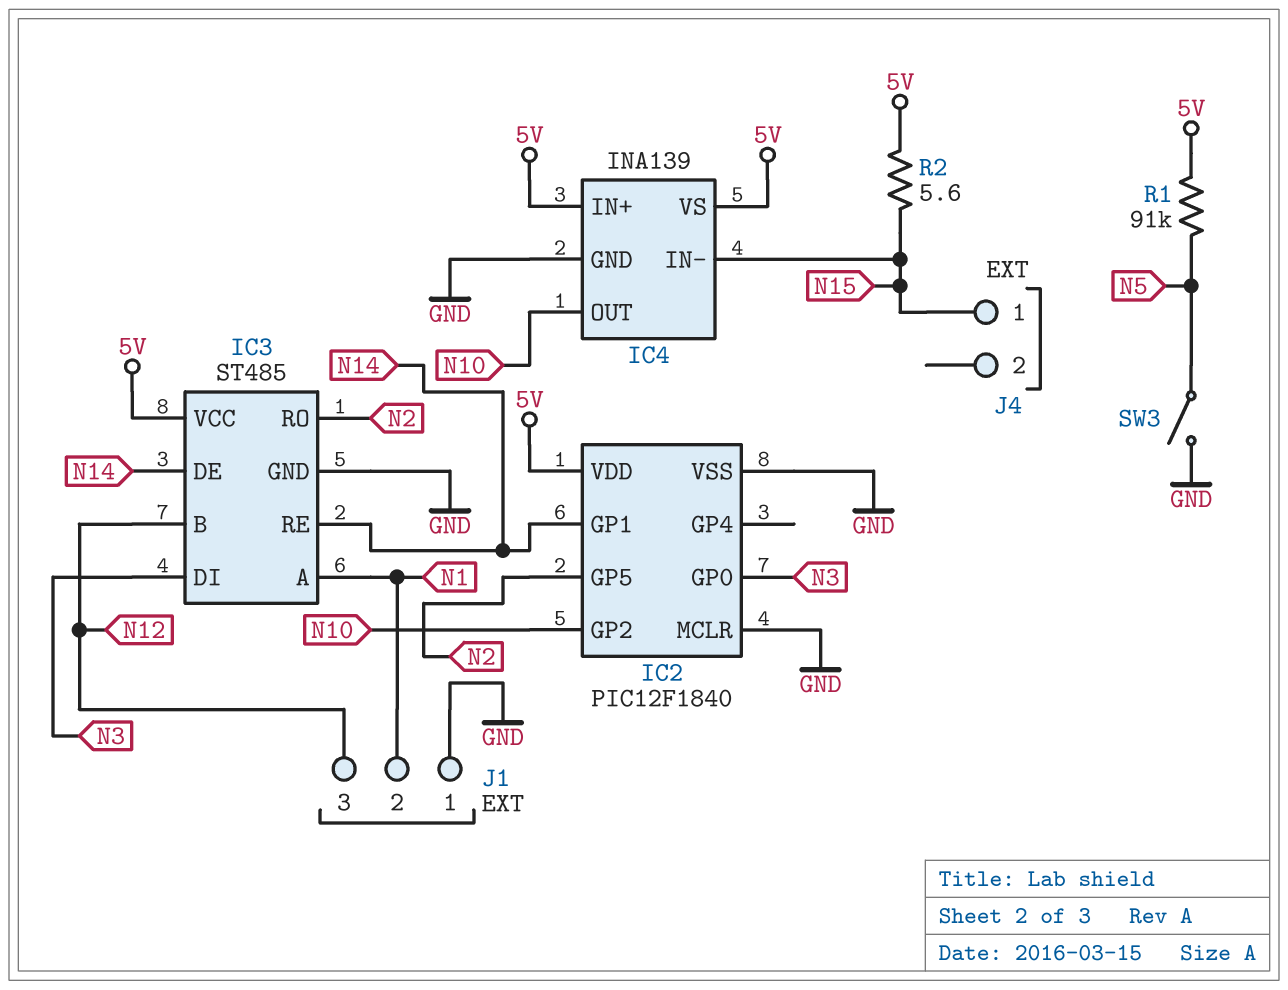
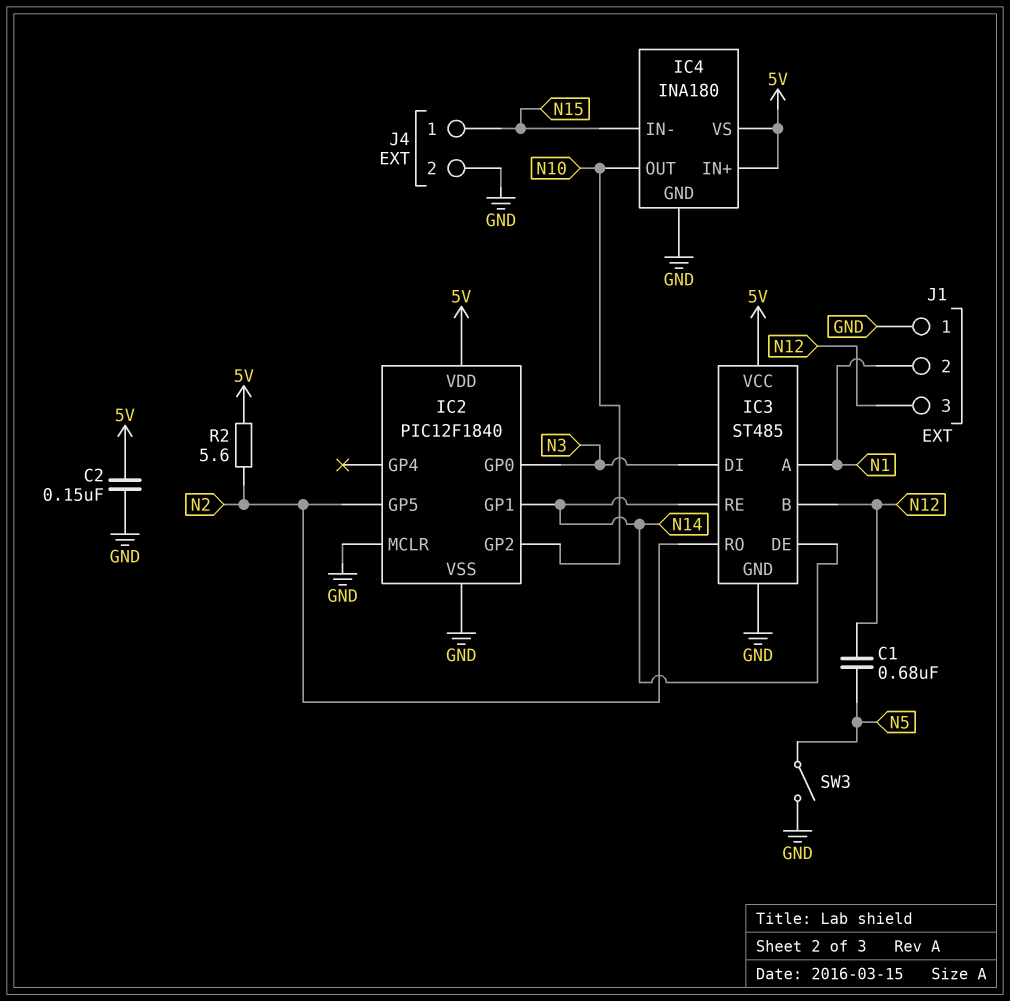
C1: none -> 680nF (N5, N12)
C2: none -> 150nF (5V, GND)
IC4: INA139 -> INA180
J4 pin 2: none -> GND
R1: 91k (5V, N5) -> none
R2: 5.6 (5V, N15) -> 5.6 (5V, N2)

